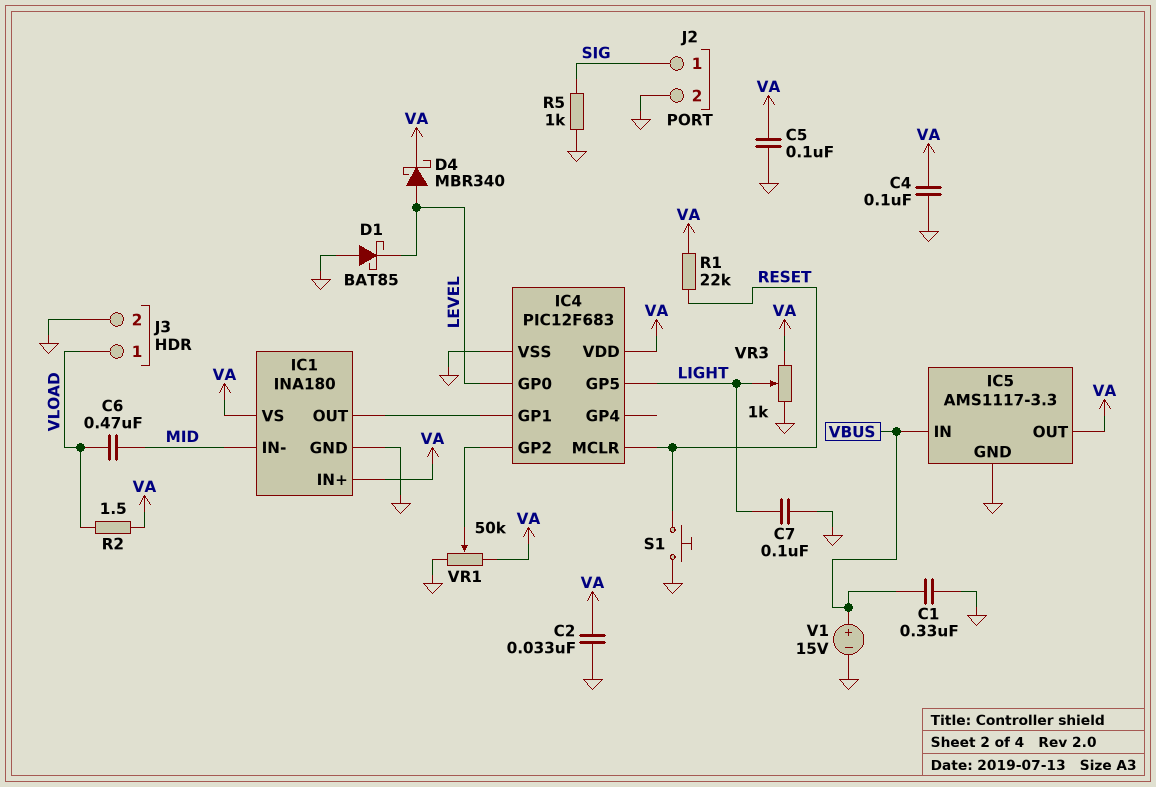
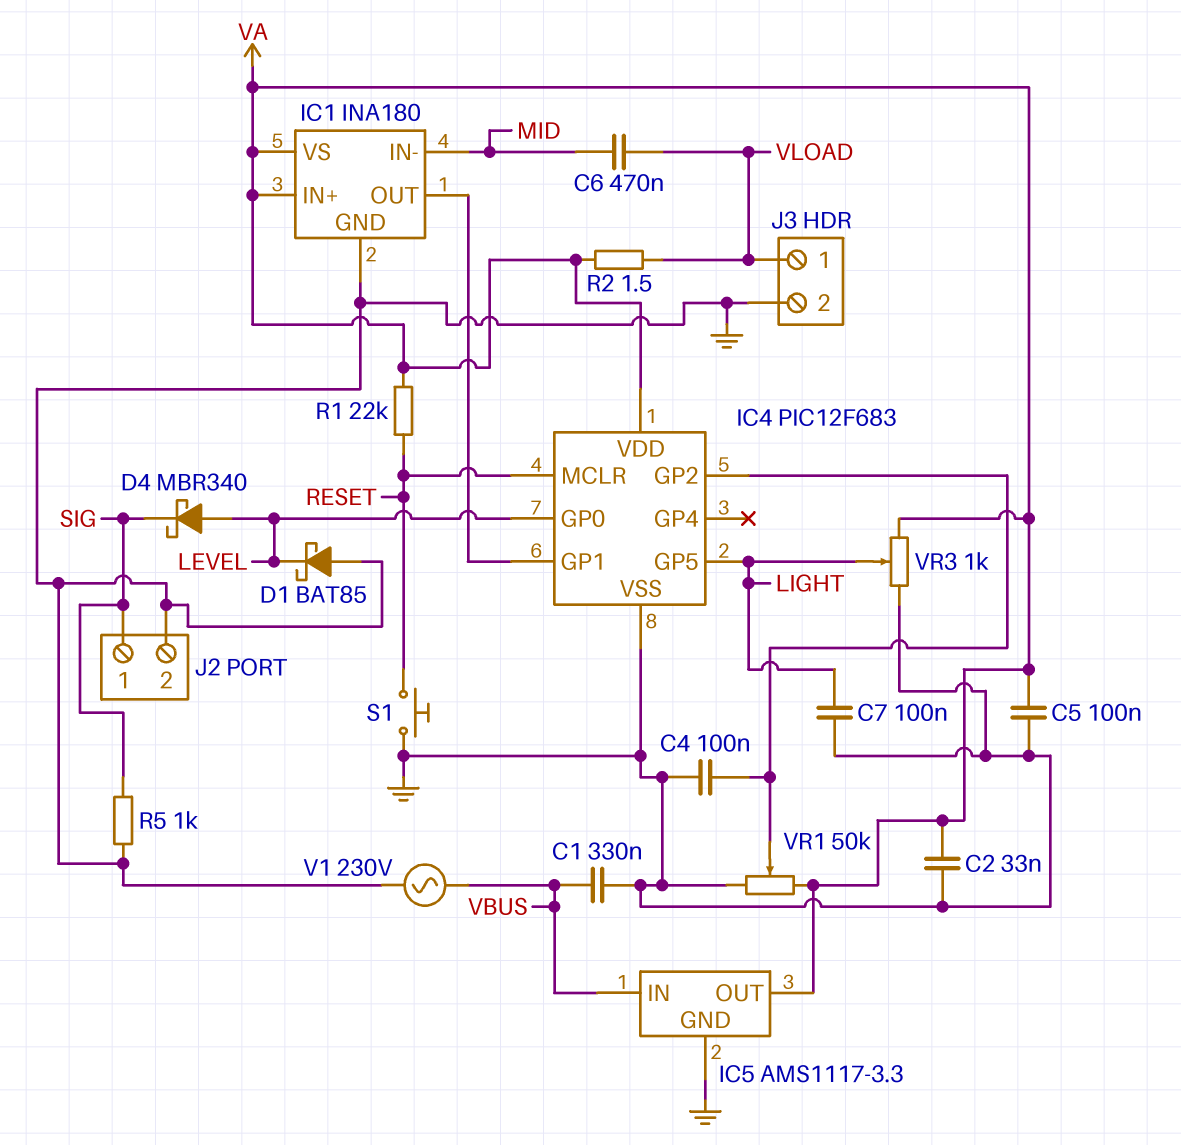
C4: 100nF (GND, VA) -> 100nF (GND, IC4/GP2)
D4: schottky MBR340 (A LEVEL, K VA) -> schottky MBR340 (A LEVEL, K SIG)
V1: 15V (plus VBUS, minus GND) -> AC 230V (GND, VBUS)

